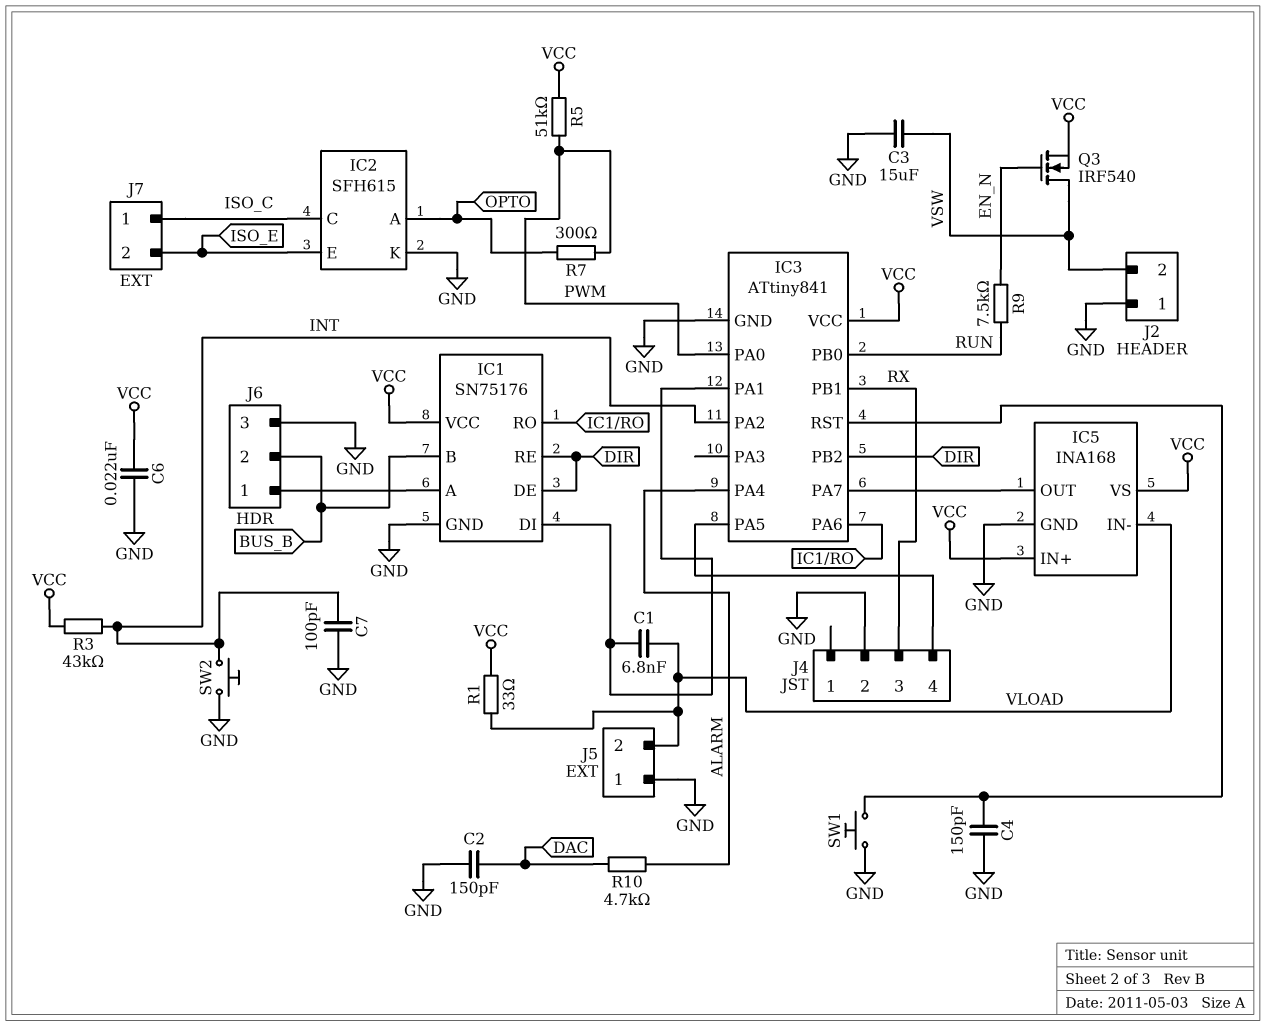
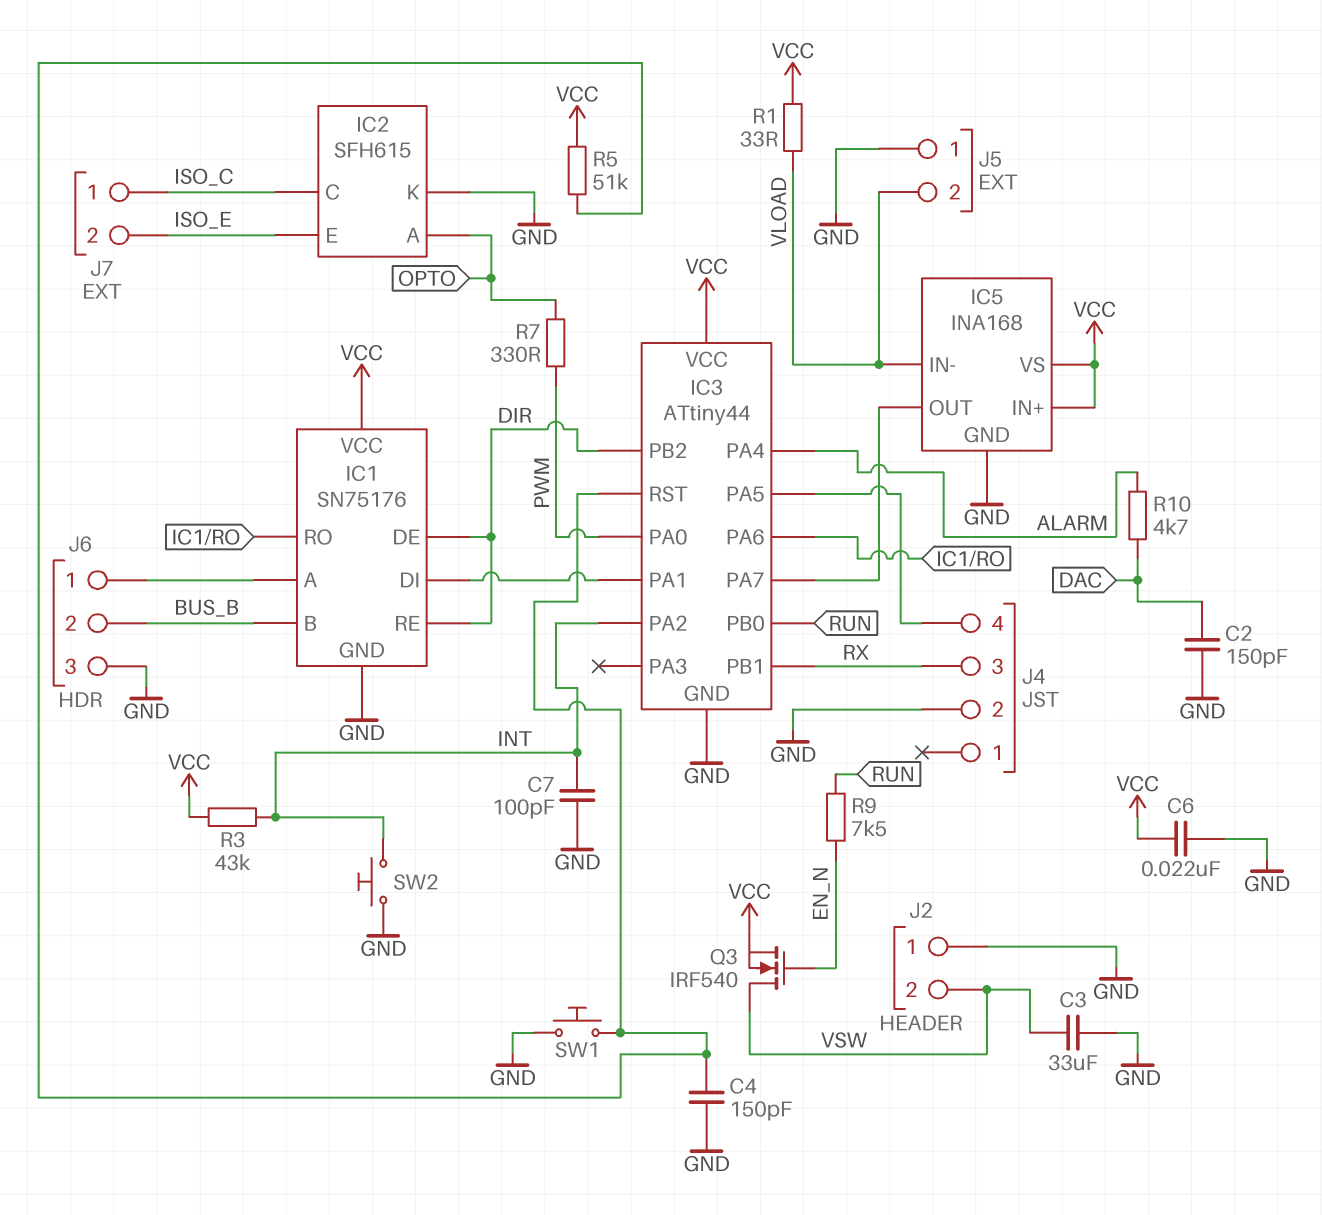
C1: 6.8nF (IC1/DI, VLOAD) -> none
C3: 15uF (GND, VSW) -> 33uF (GND, VSW)
IC3: ATtiny841 -> ATtiny44
R5: 51k (PWM, VCC) -> 51k (IC3/RST, VCC)
R7: 300 (OPTO, PWM) -> 330 (OPTO, PWM)

